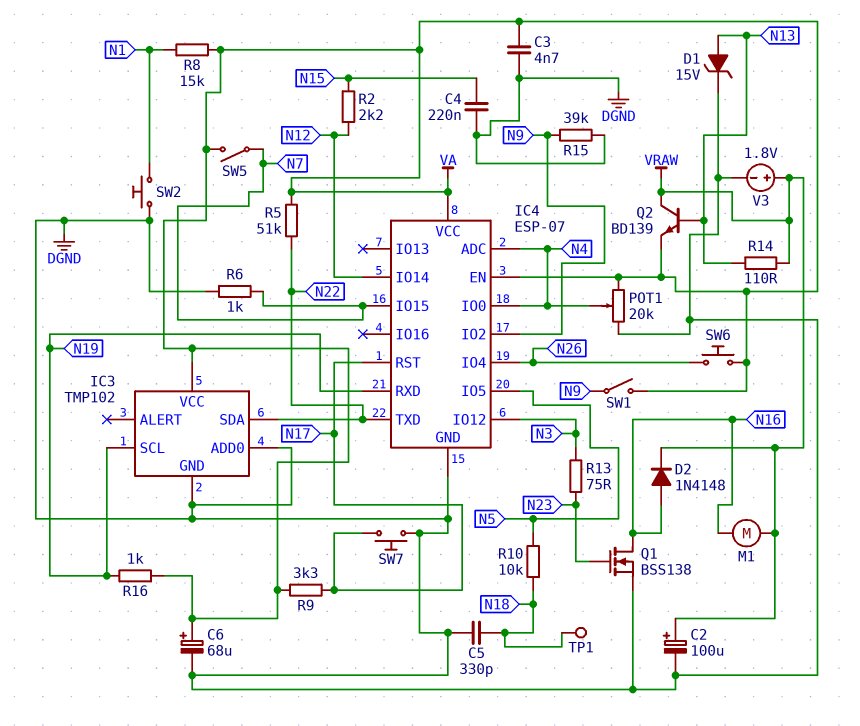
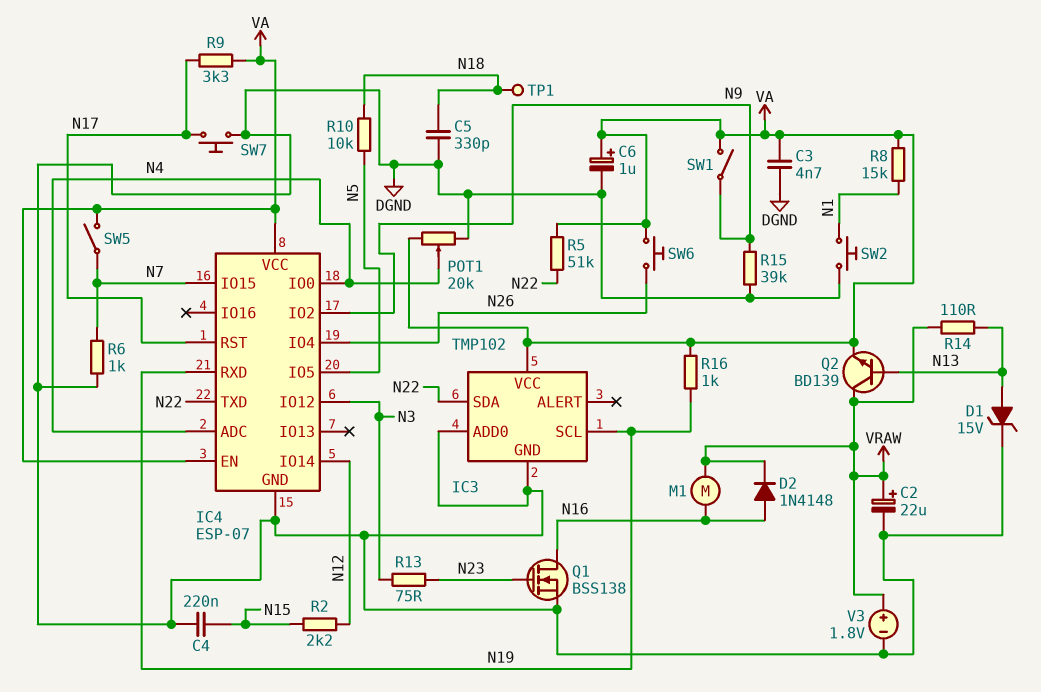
C2: 100uF (plus VRAW, minus DGND) -> 22uF (plus VRAW, minus DGND)
C6: 68uF (plus VA, minus DGND) -> 1uF (plus VA, minus DGND)

